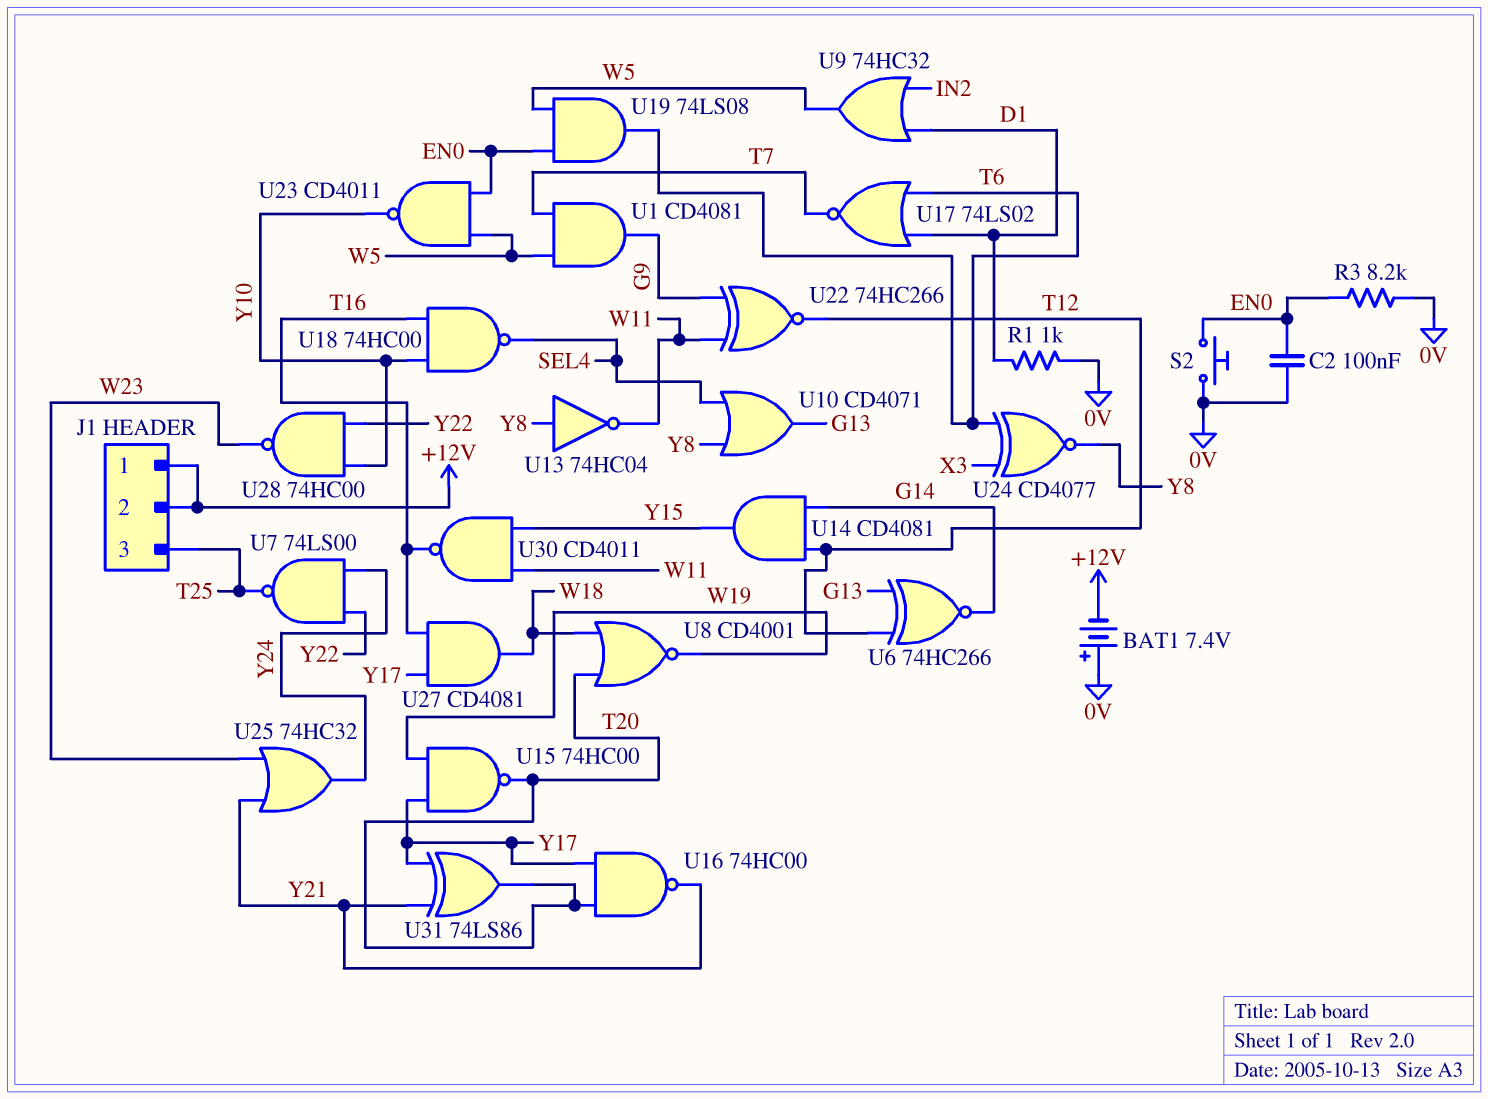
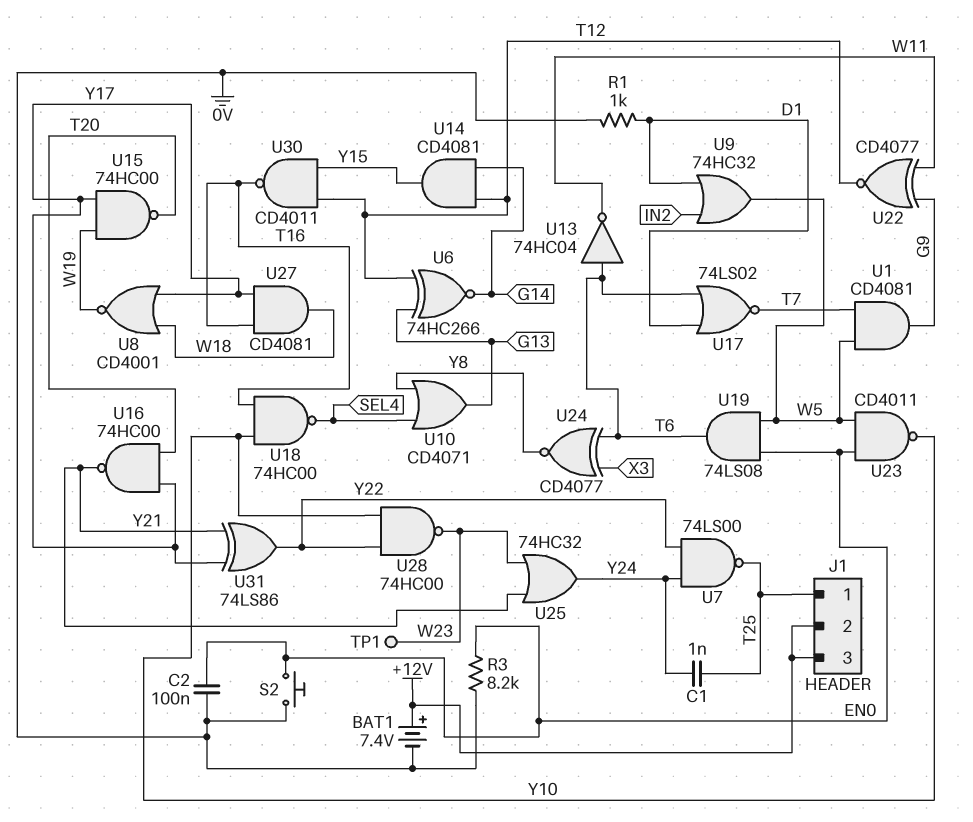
BAT1: 7.4V (plus 0V, minus +12V) -> 7.4V (plus +12V, minus 0V)
C1: none -> 1nF (T25, Y24)
J1 pin 1: +12V -> T25
J1 pin 3: T25 -> +12V
TP1: none -> test point (W23)
U8: NOR CD4001 (in T20, in W18, out W19) -> NOR CD4001 (in W18, in Y17, out W19)
U13: NOT 74HC04 (in Y8, out W11) -> NOT 74HC04 (in T6, out W11)
U22: XNOR 74HC266 (in G9, in W11, out T12) -> XNOR CD4077 (in G9, in W11, out T12)
U30: NAND CD4011 (in W11, in Y15, out T16) -> NAND CD4011 (in T12, in Y15, out T16)
U31: XOR 74LS86 (in Y17, in Y21, out T20) -> XOR 74LS86 (in Y17, in Y21, out Y22)

